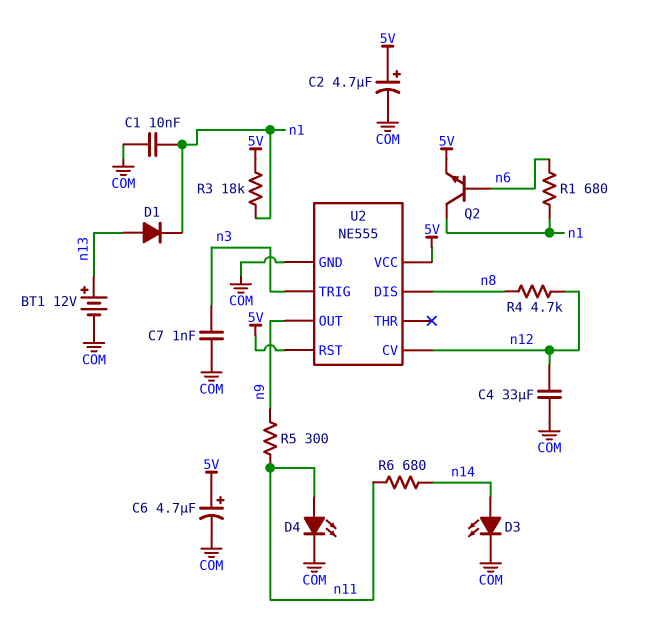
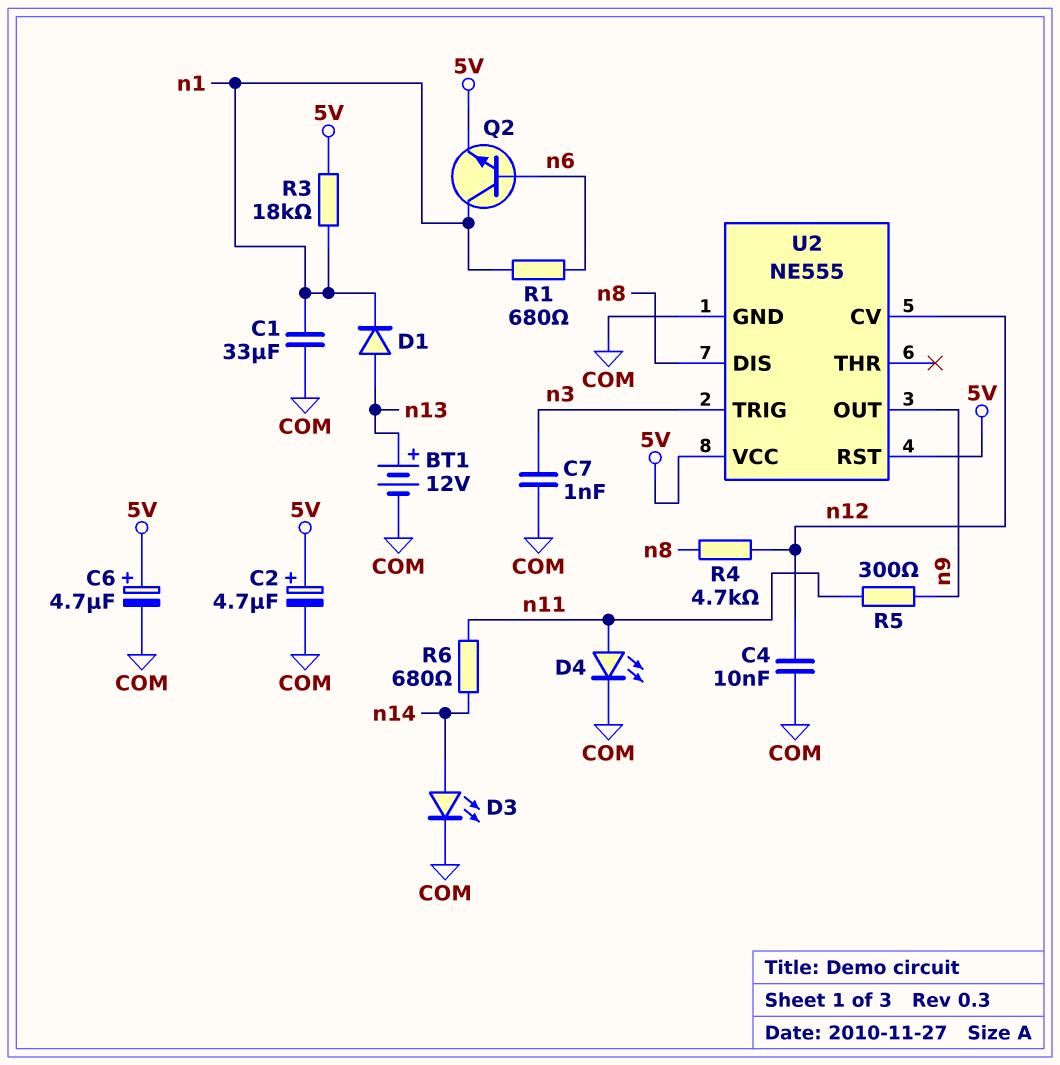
C1: 10nF (COM, n1) -> 33uF (COM, n1)
C4: 33uF (COM, n12) -> 10nF (COM, n12)

